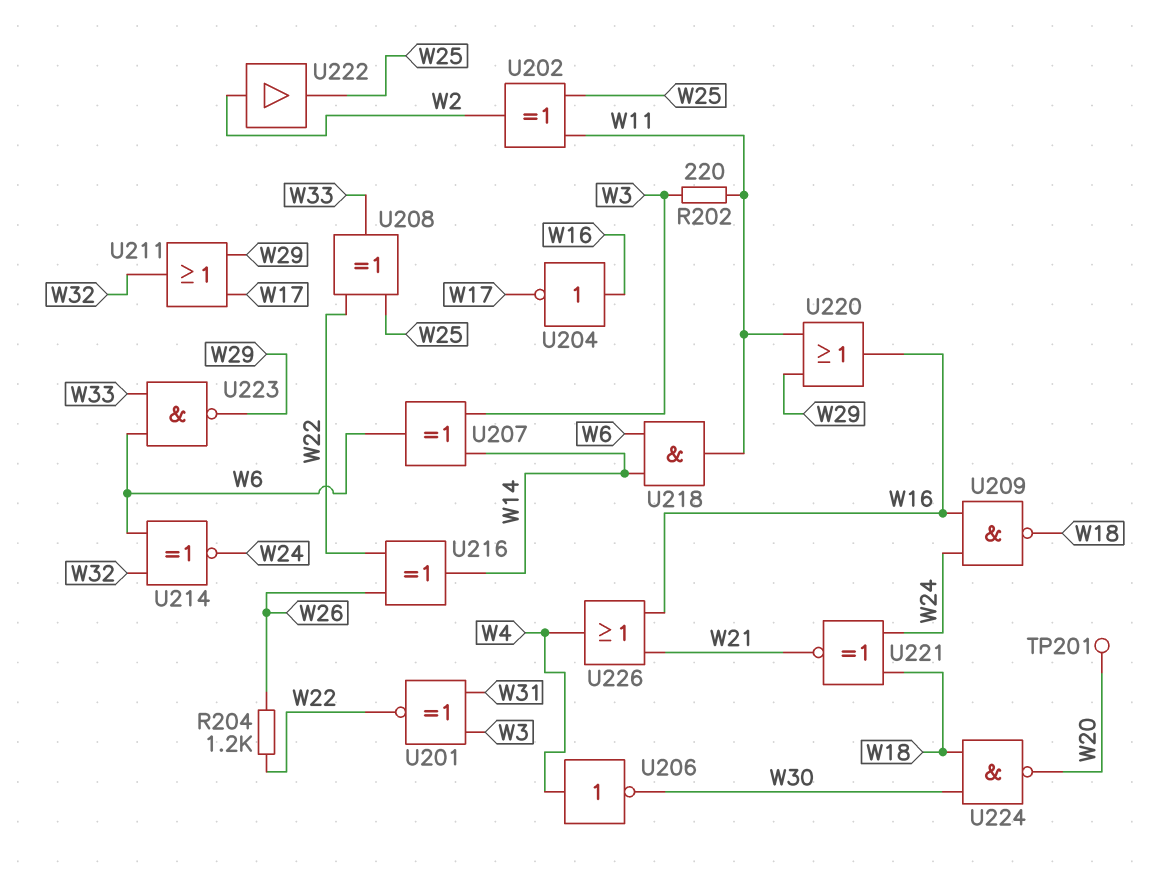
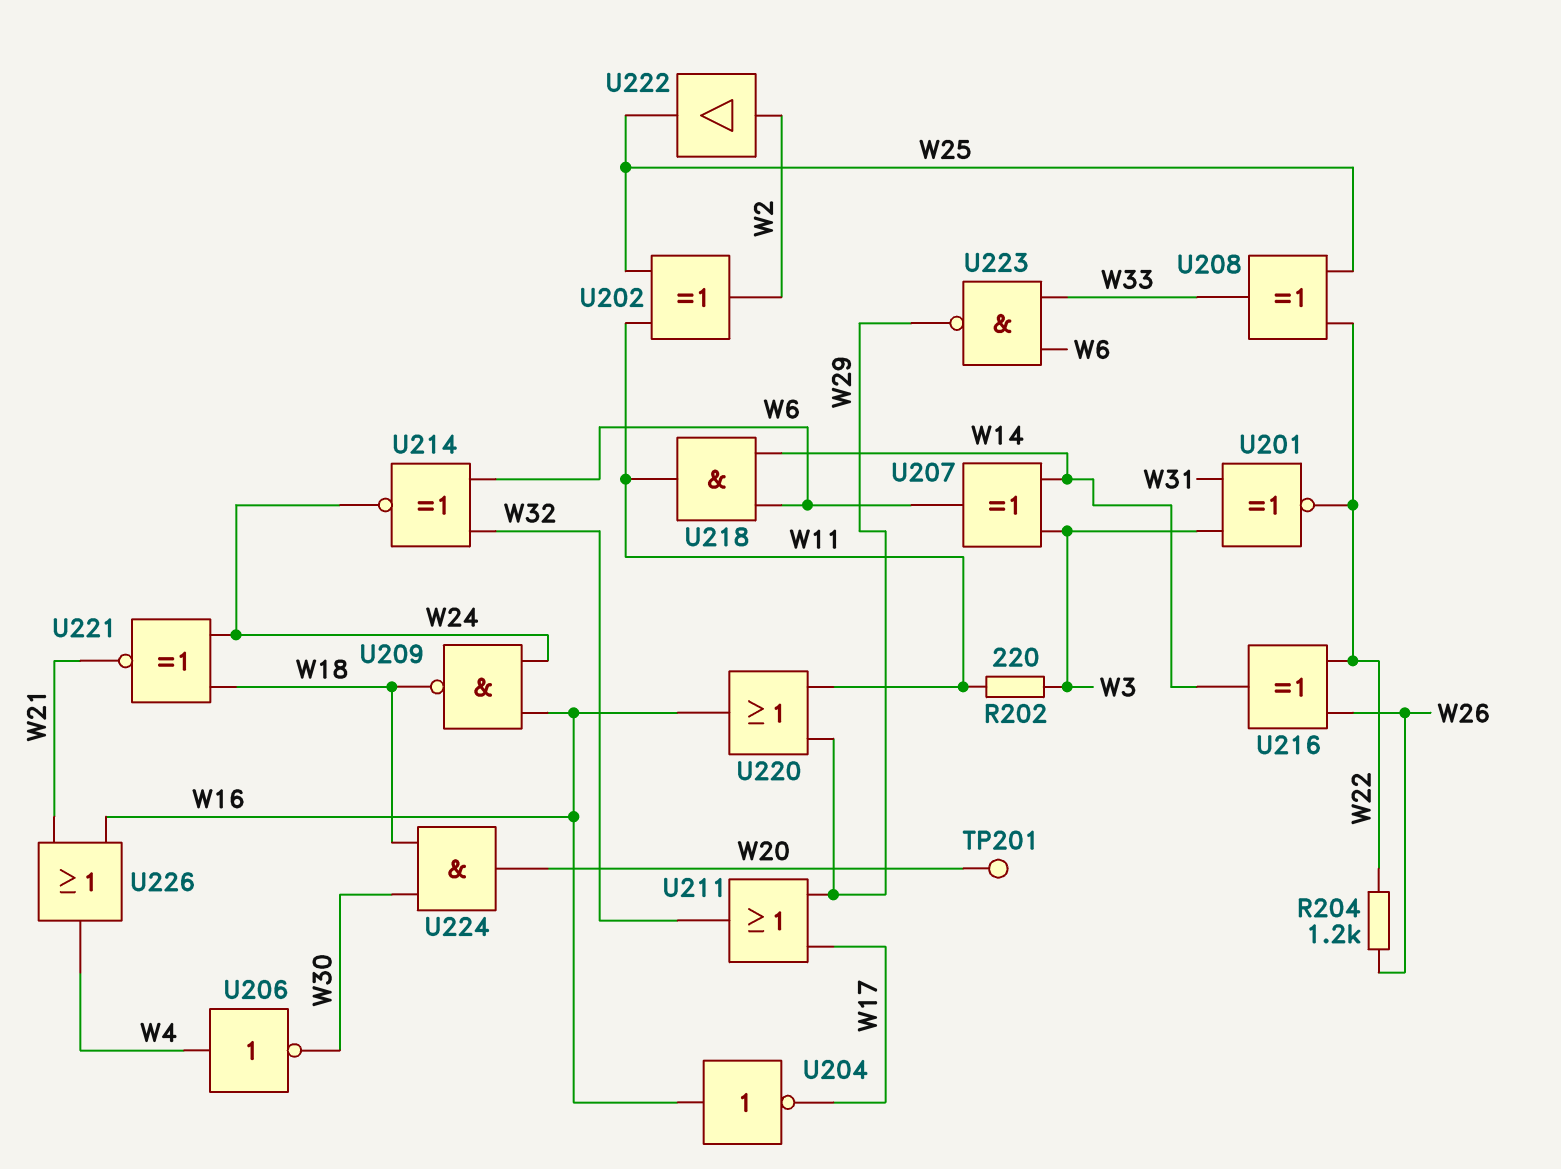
U224: NAND (in W18, in W30, out W20) -> AND (in W18, in W30, out W20)

